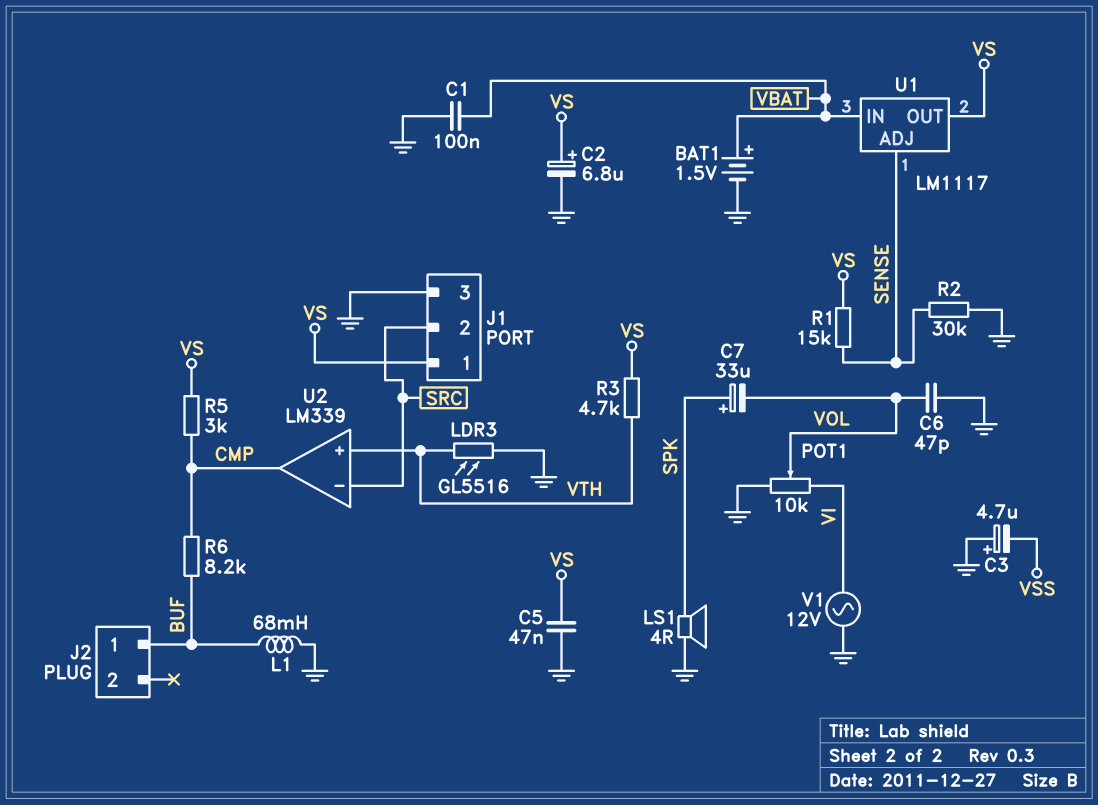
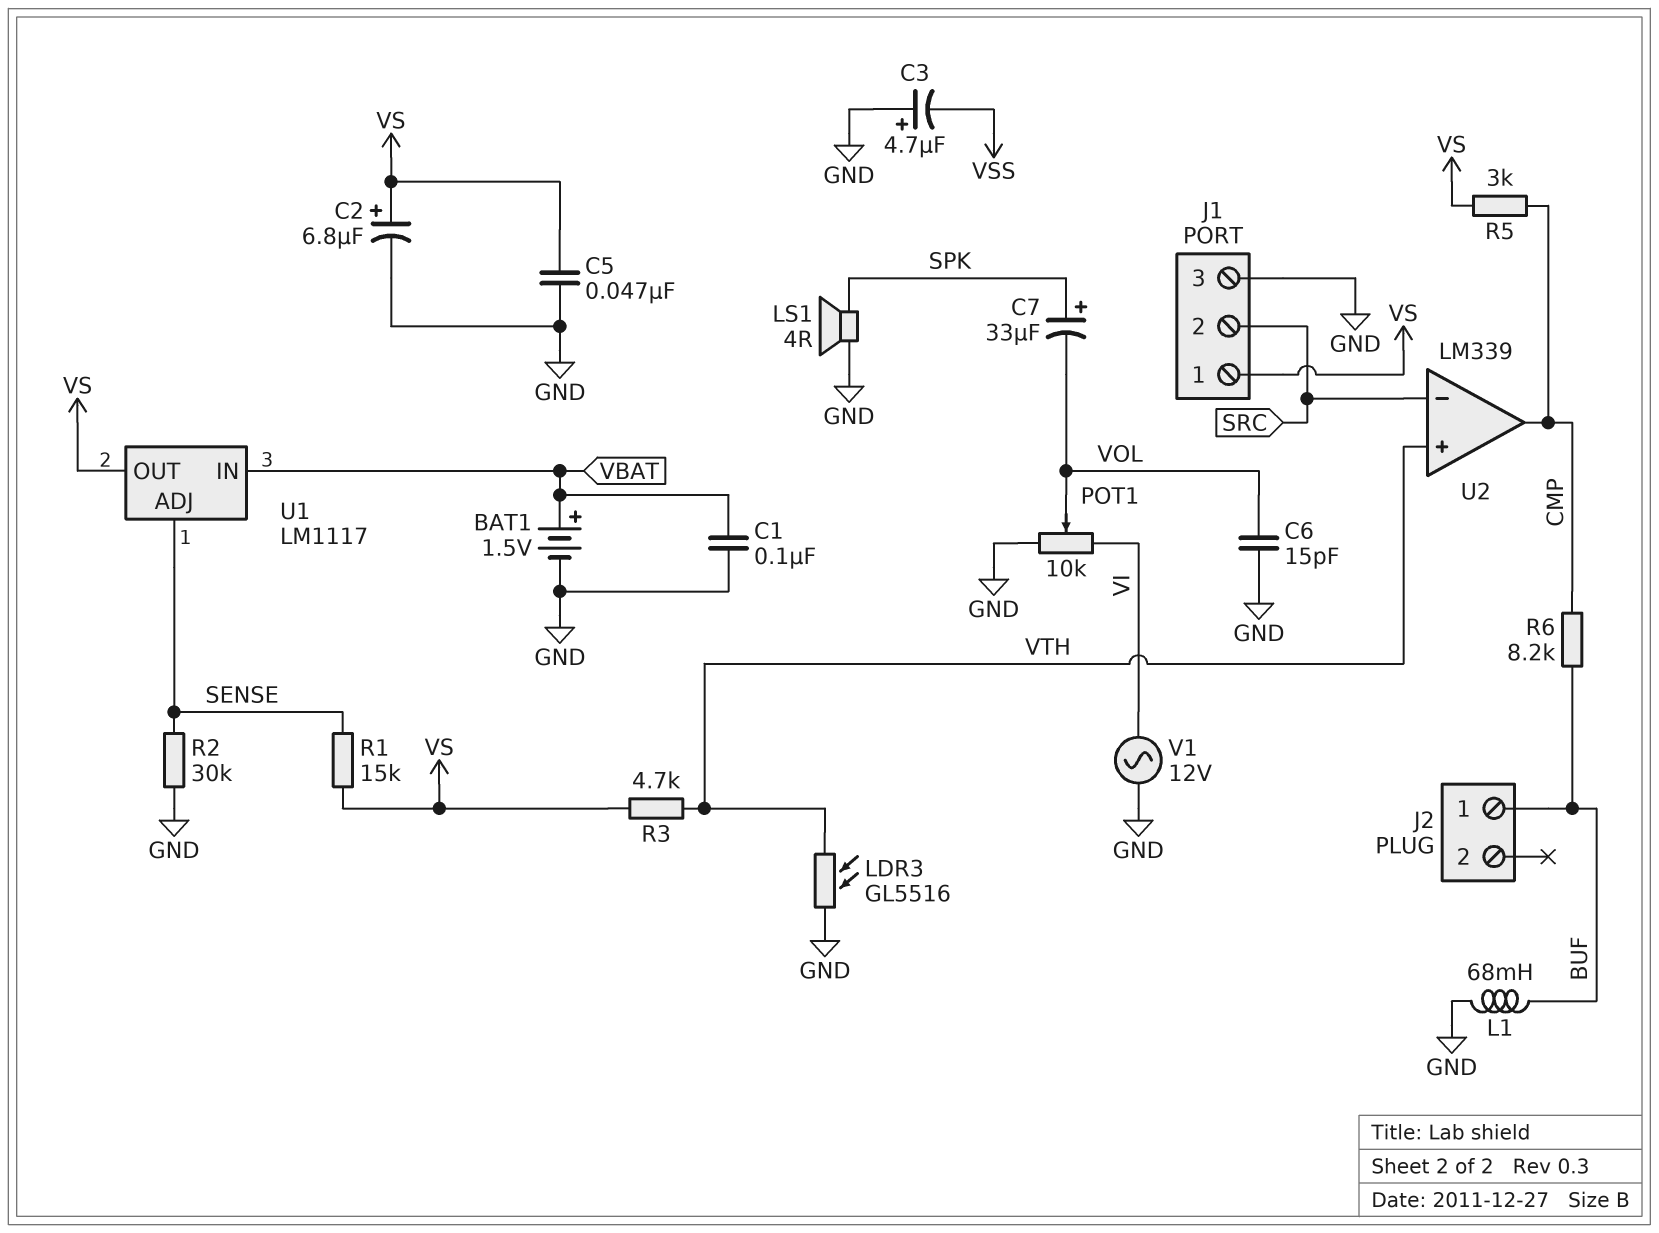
C6: 47pF (GND, VOL) -> 15pF (GND, VOL)

